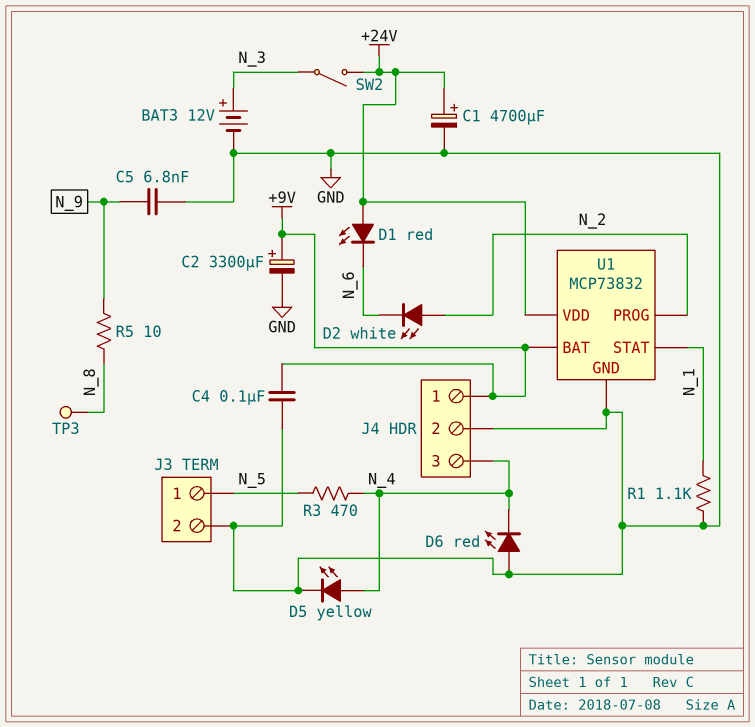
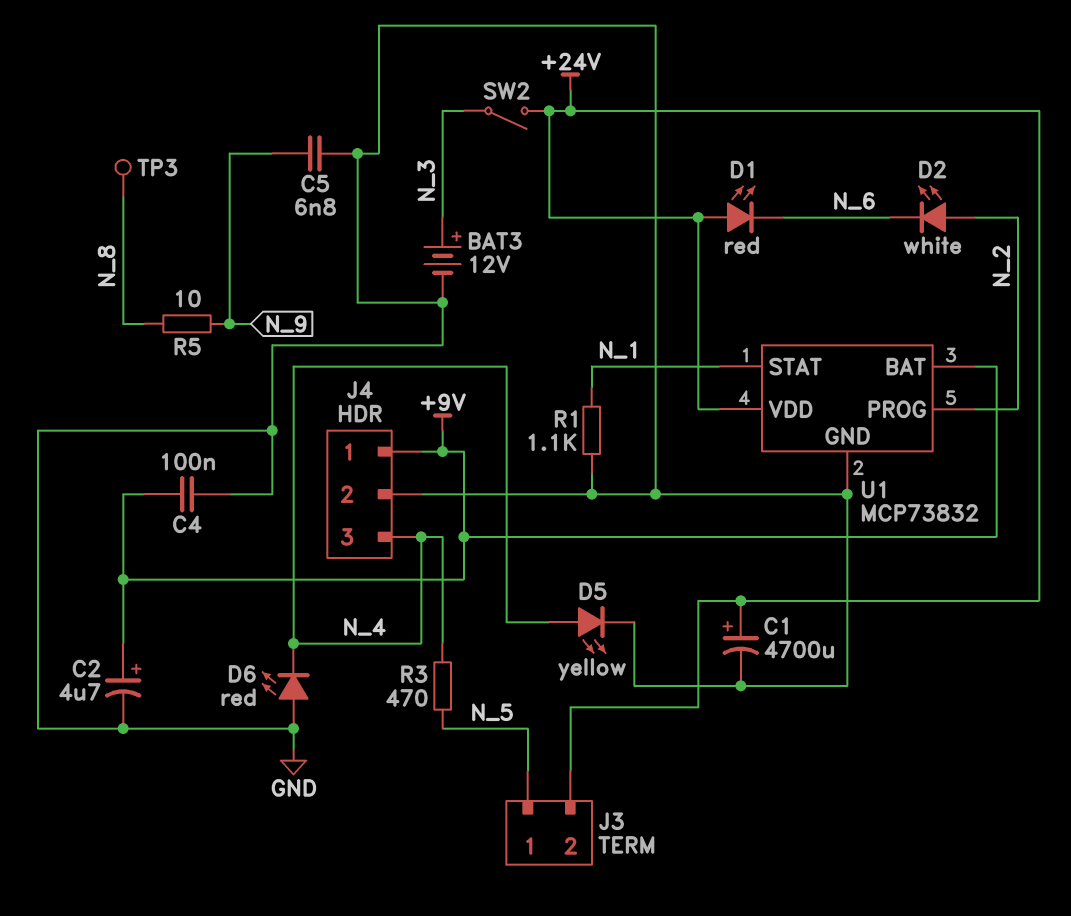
C2: 3300uF (plus +9V, minus GND) -> 4.7uF (plus +9V, minus GND)
J3 pin 2: GND -> +24V

